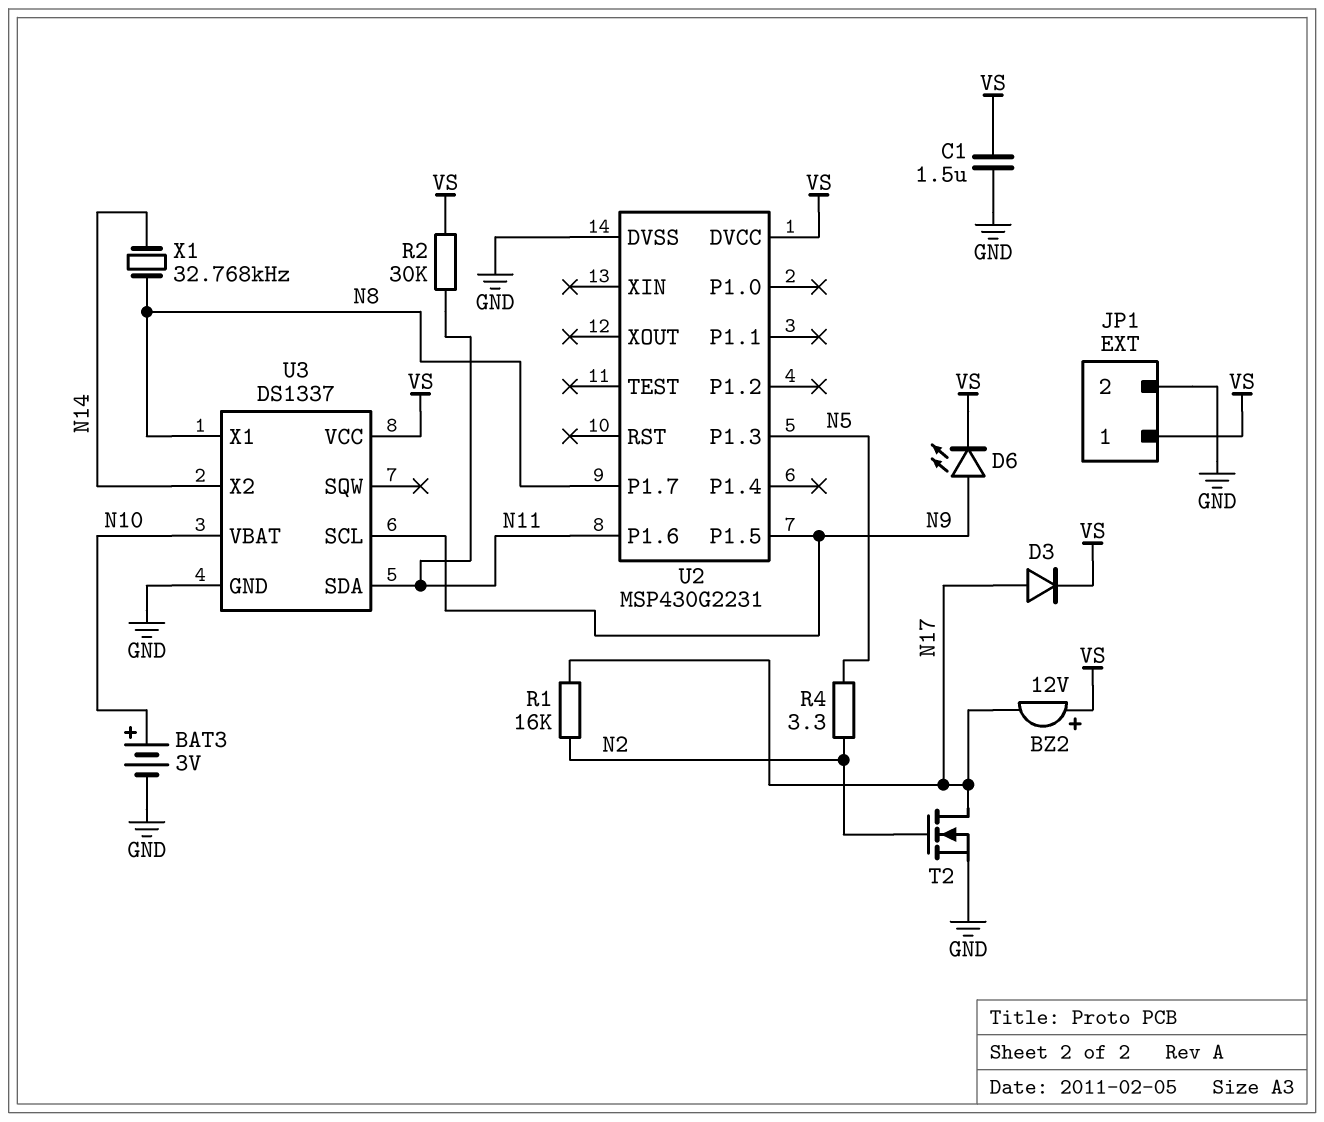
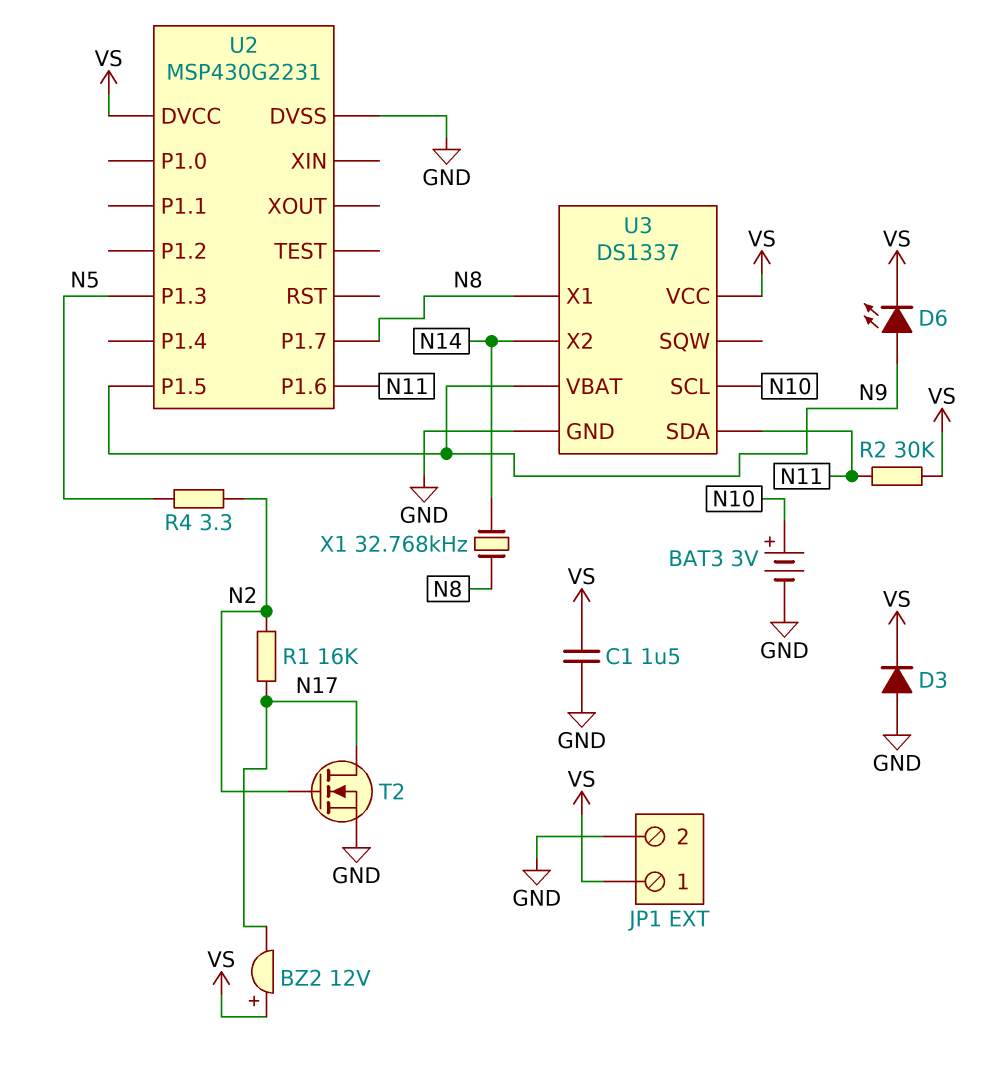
D3: diode (A N17, K VS) -> diode (A GND, K VS)
U3 pin SCL: N9 -> N10
U3 pin VBAT: N10 -> N9

